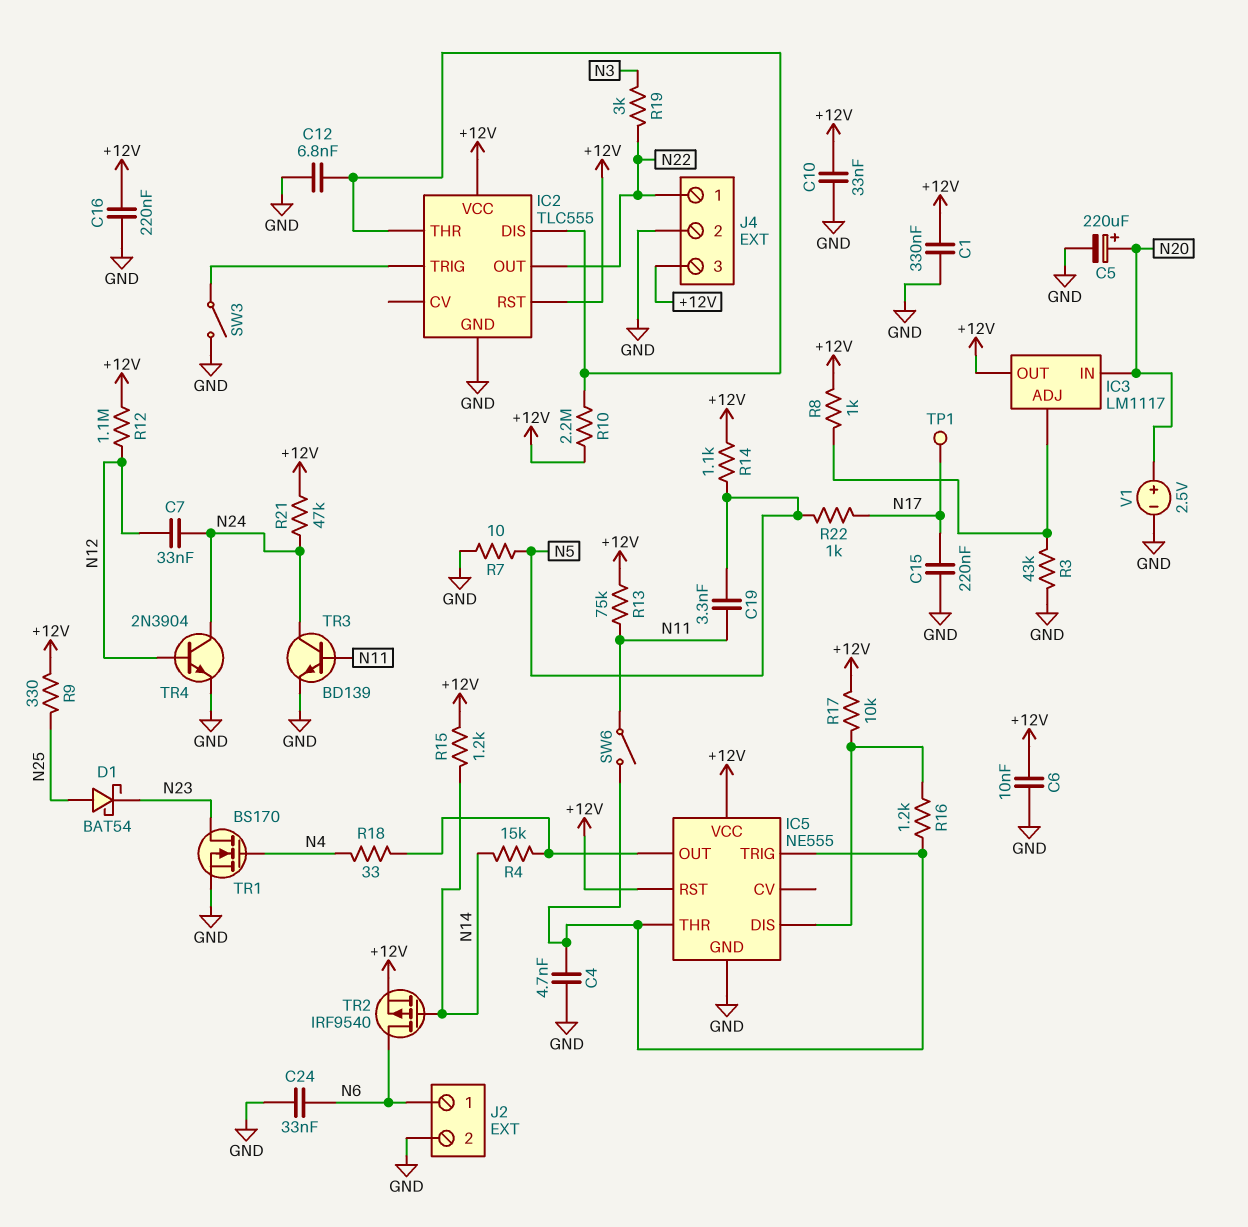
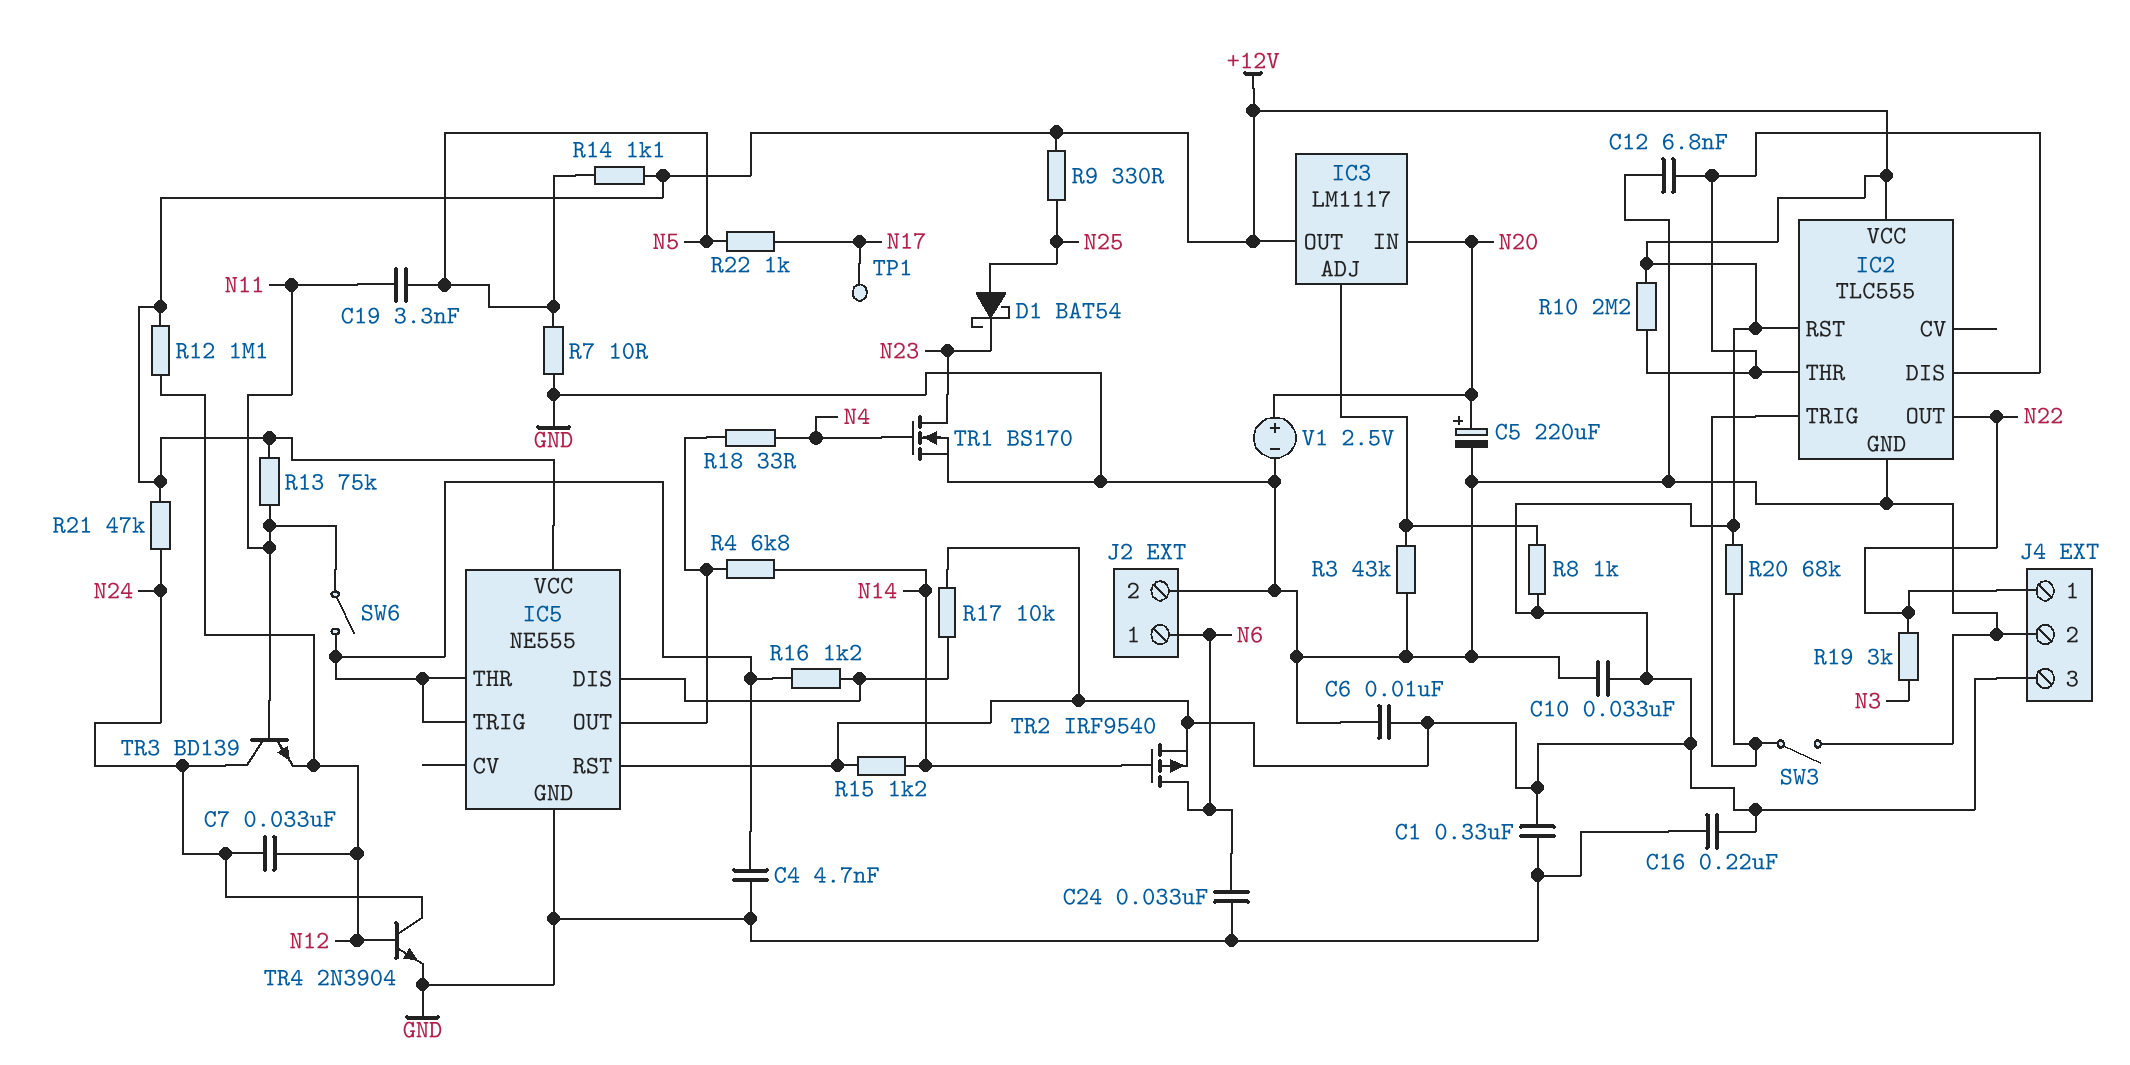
C15: 220nF (GND, N17) -> none
R4: 15k (IC5/OUT, N14) -> 6.8k (IC5/OUT, N14)
R20: none -> 68k (+12V, IC2/TRIG)
TR3: NPN BD139 (B N11, C N24, E GND) -> NPN BD139 (B N11, C N24, E N12)

